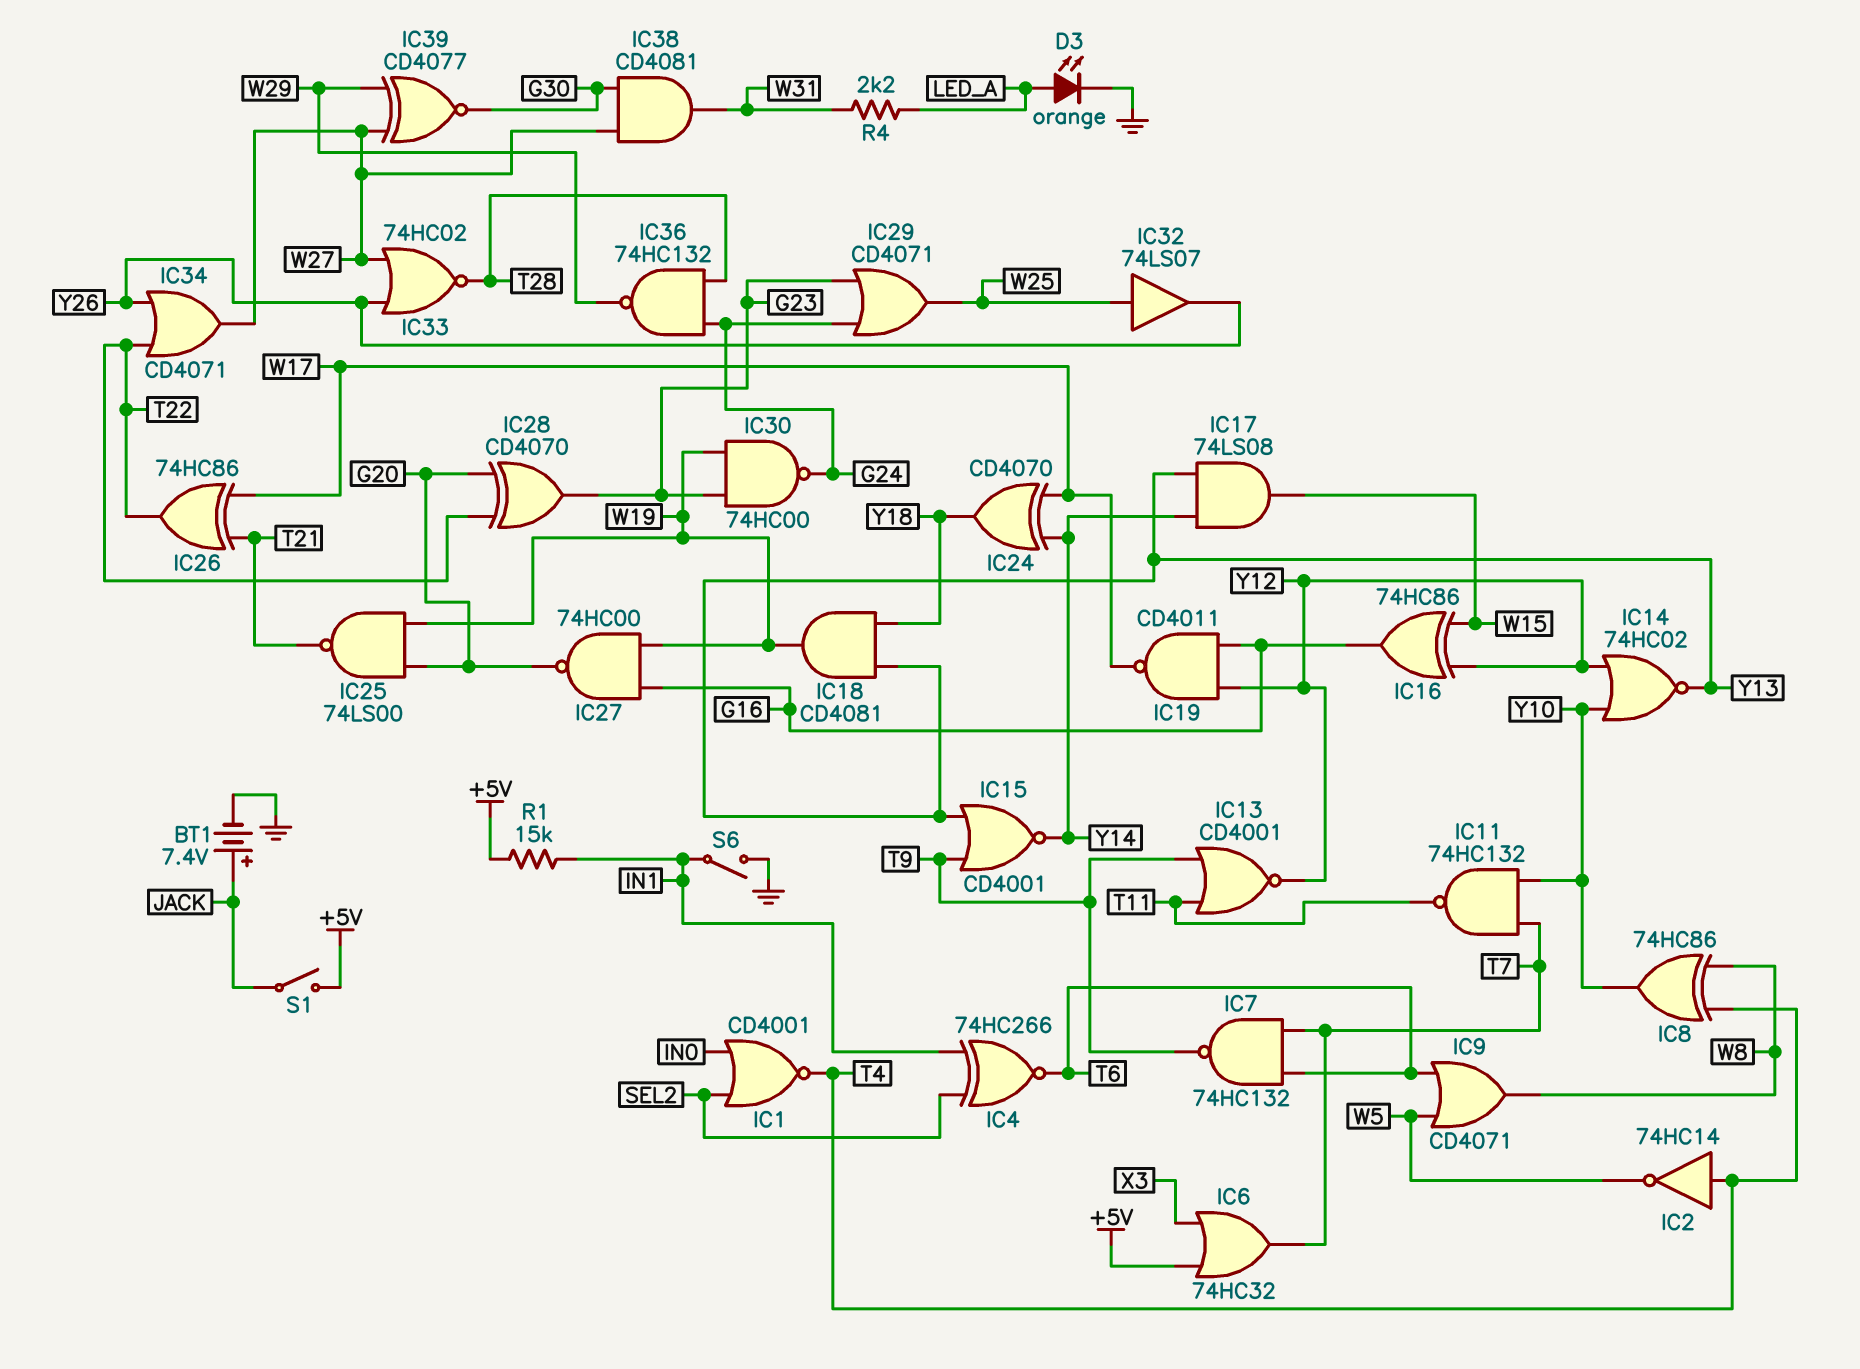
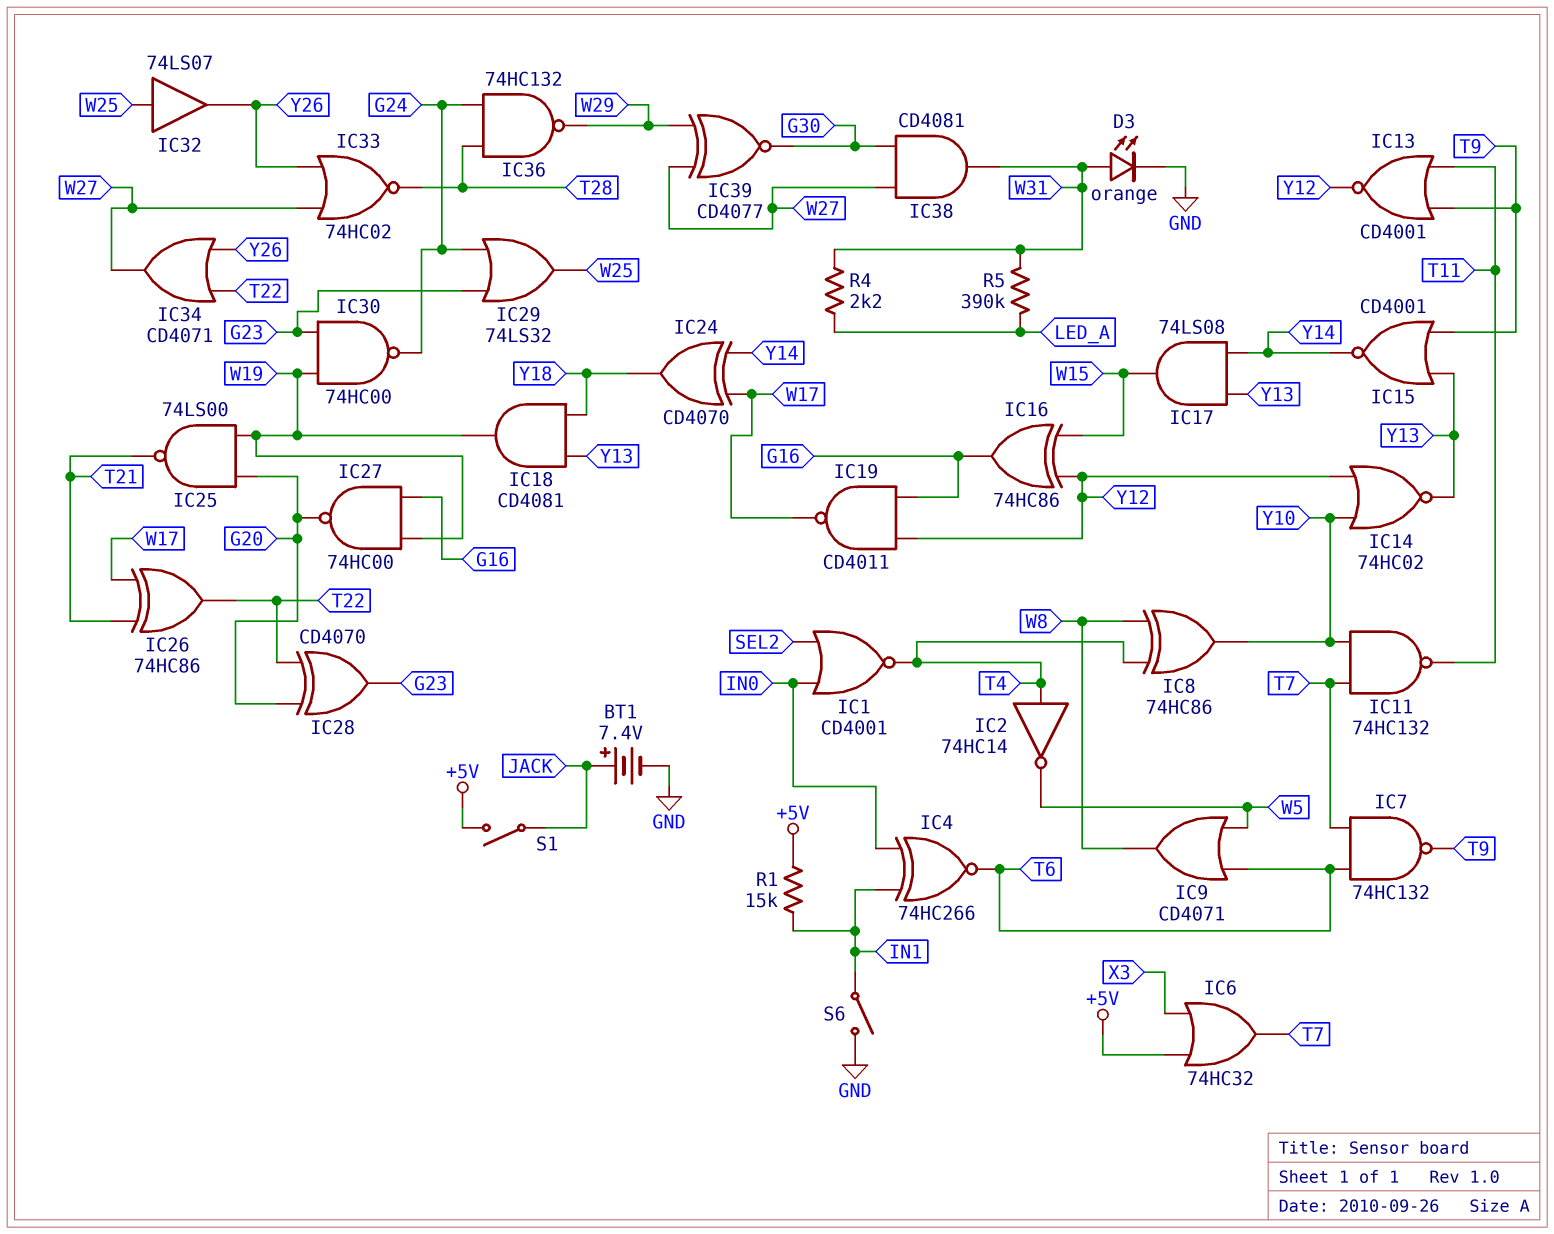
D3: LED orange (A LED_A, K GND) -> LED orange (A W31, K GND)
IC4: XNOR 74HC266 (in IN1, in SEL2, out T6) -> XNOR 74HC266 (in IN0, in IN1, out T6)
IC29: OR CD4071 (in G23, in G24, out W25) -> OR 74LS32 (in G23, in G24, out W25)
R5: none -> 390k (LED_A, W31)

